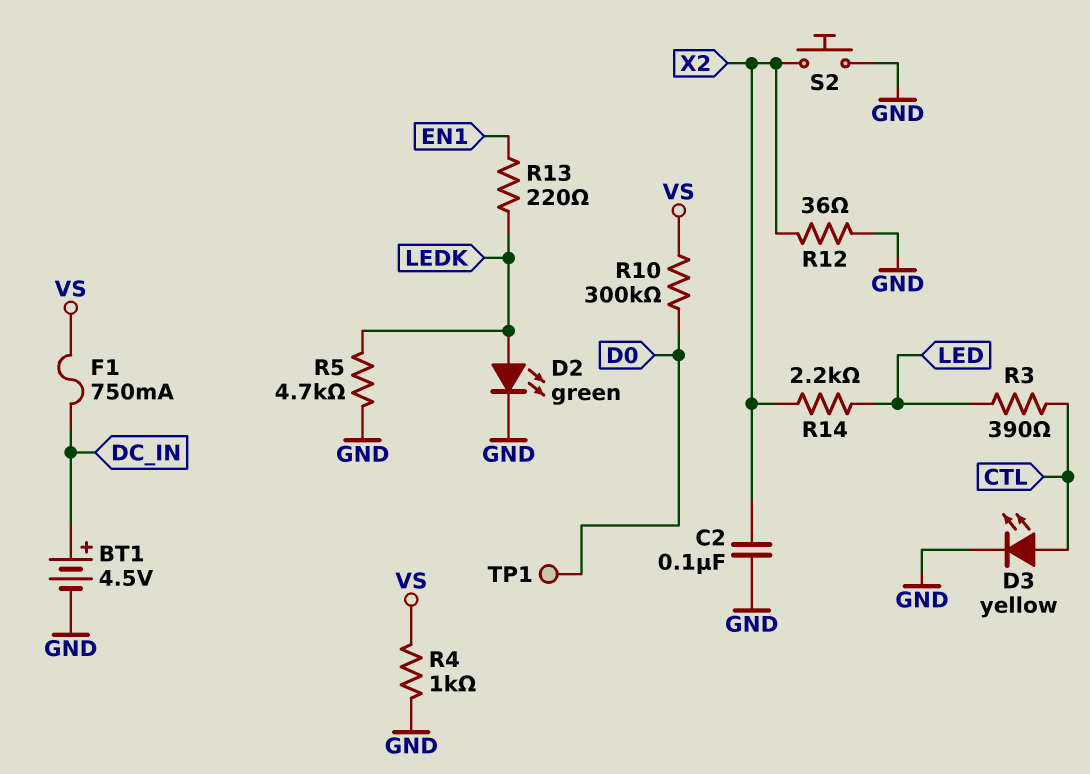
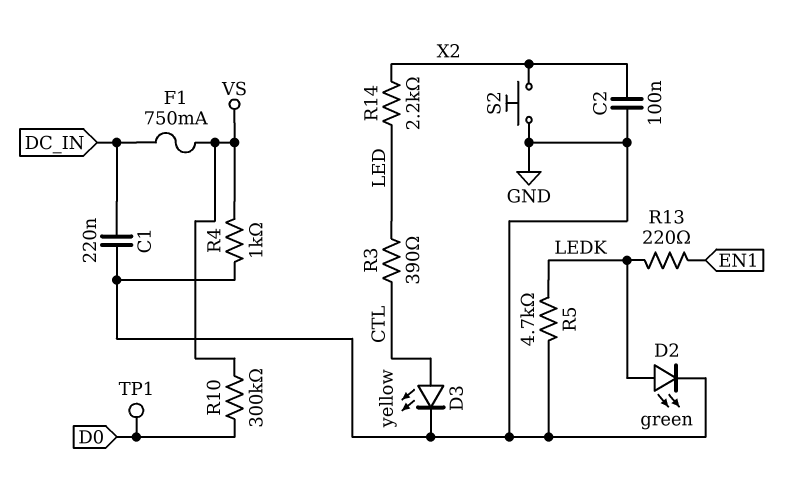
BT1: 4.5V (plus DC_IN, minus GND) -> none
C1: none -> 220nF (DC_IN, GND)
R12: 36 (GND, X2) -> none

